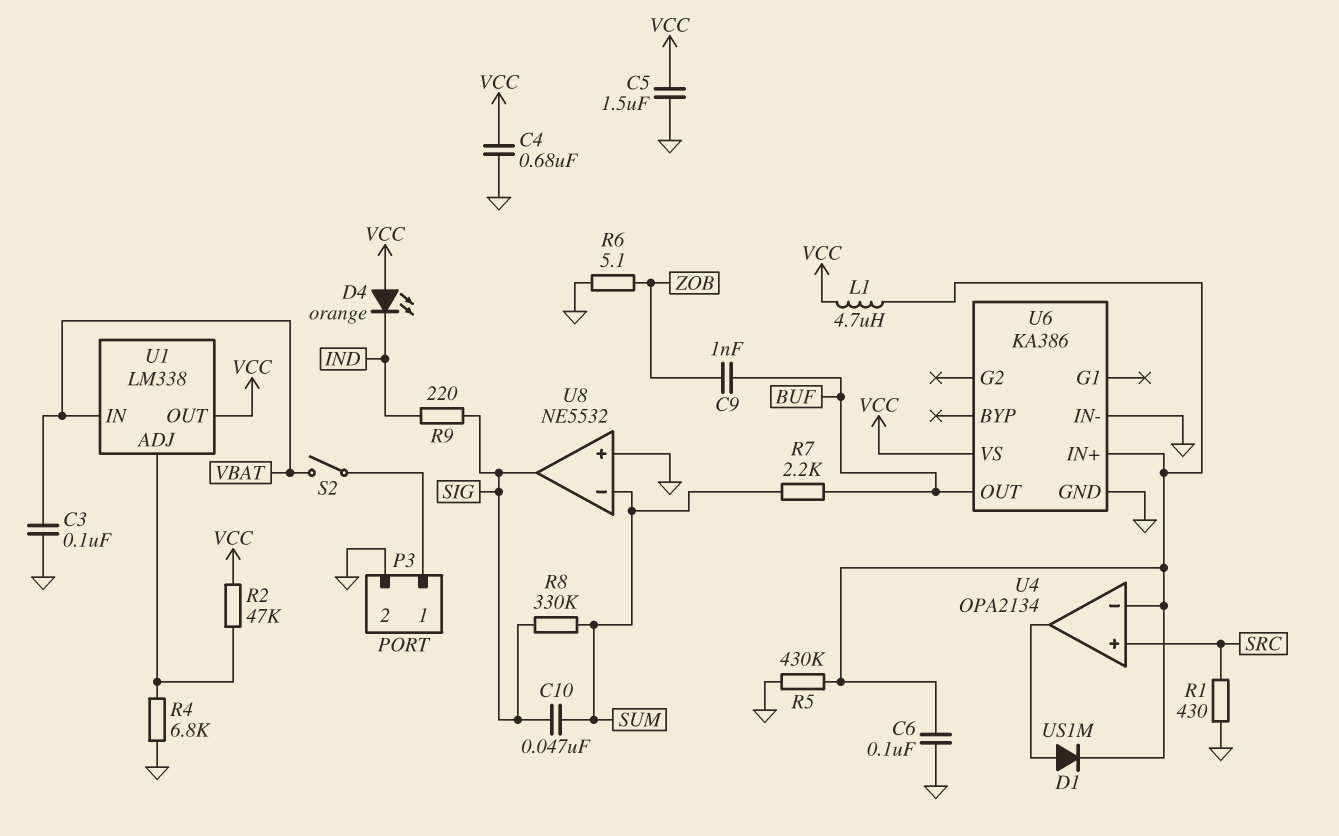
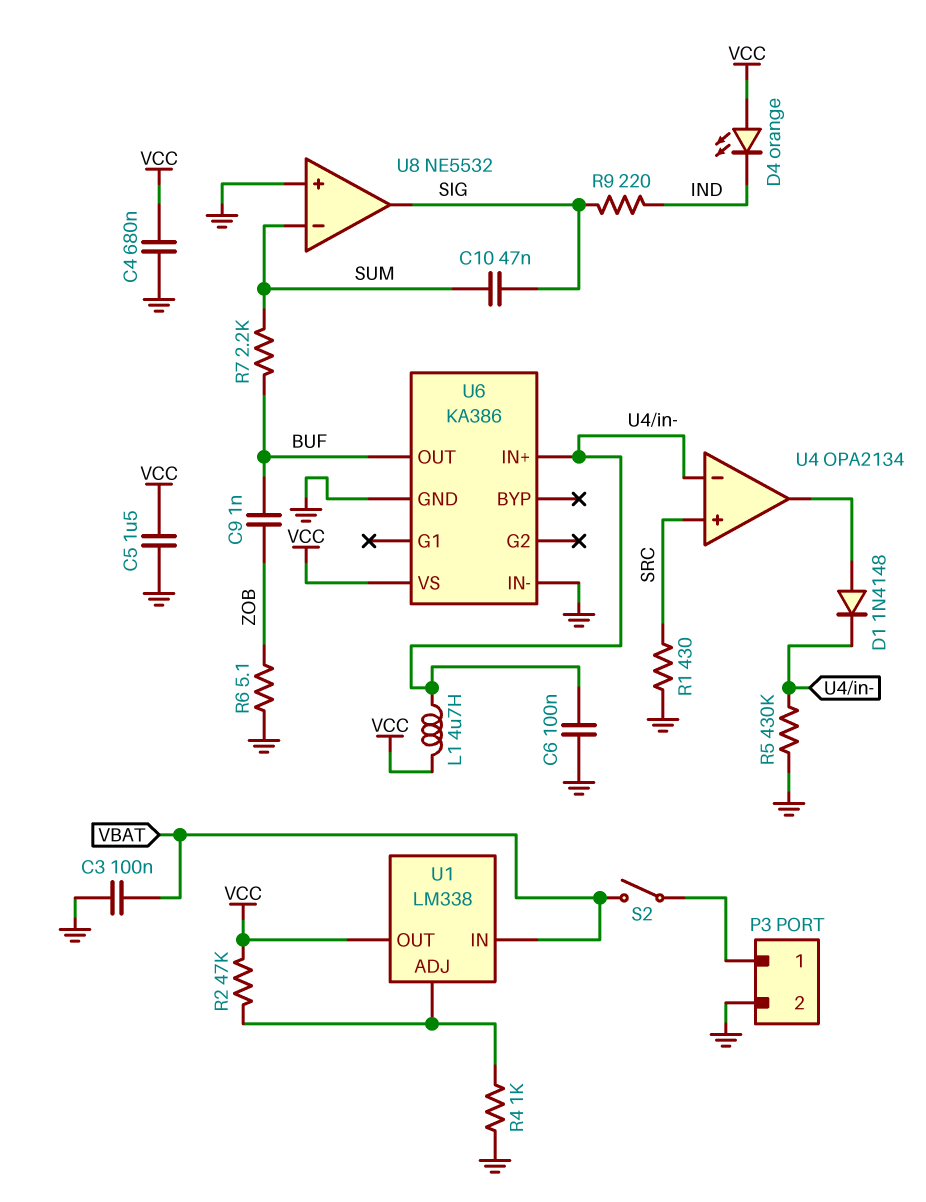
D1: diode US1M (A U4/out, K U4/in-) -> diode 1N4148 (A U4/out, K U4/in-)
R4: 6.8k (GND, U1/ADJ) -> 1k (GND, U1/ADJ)
R8: 330k (SIG, SUM) -> none

